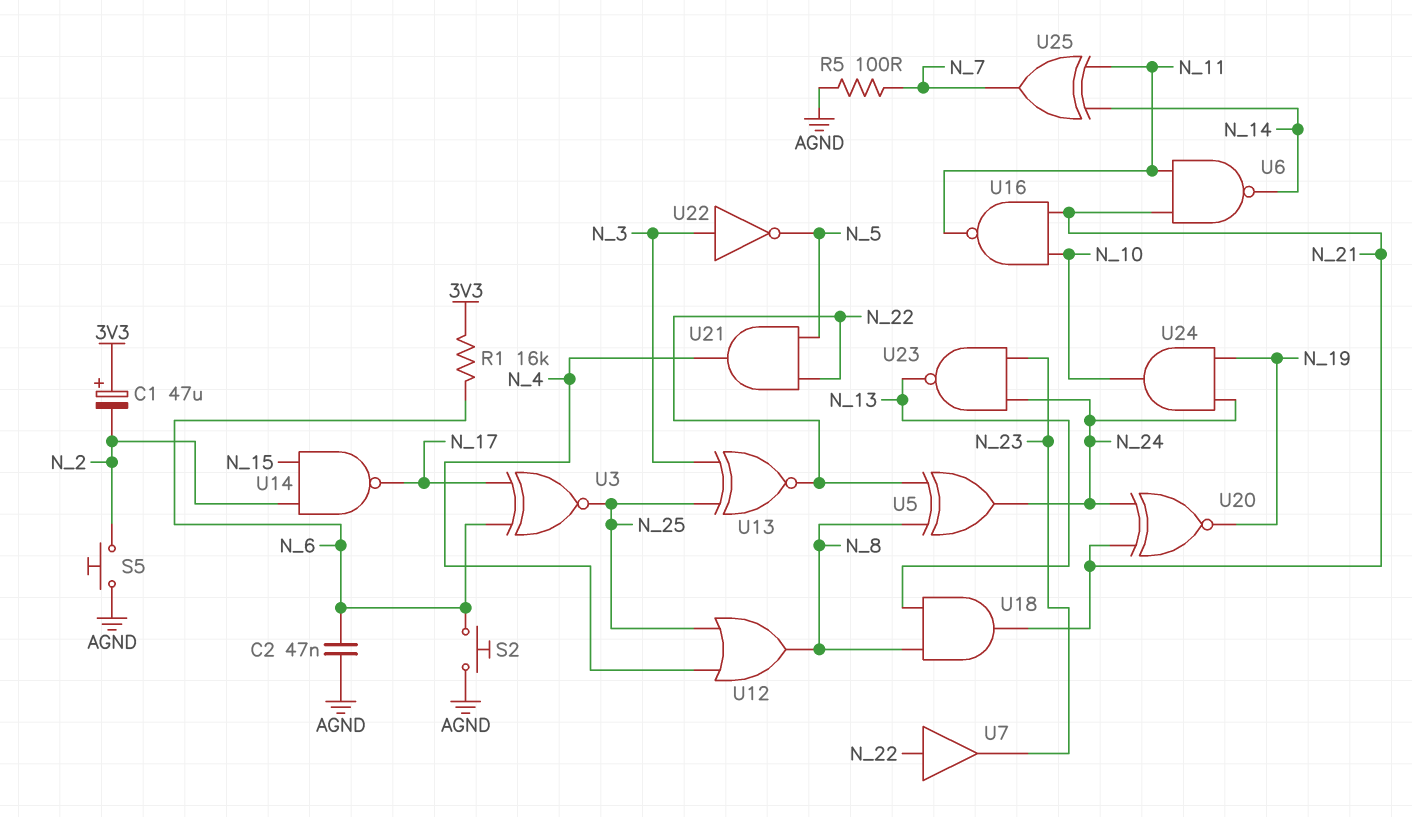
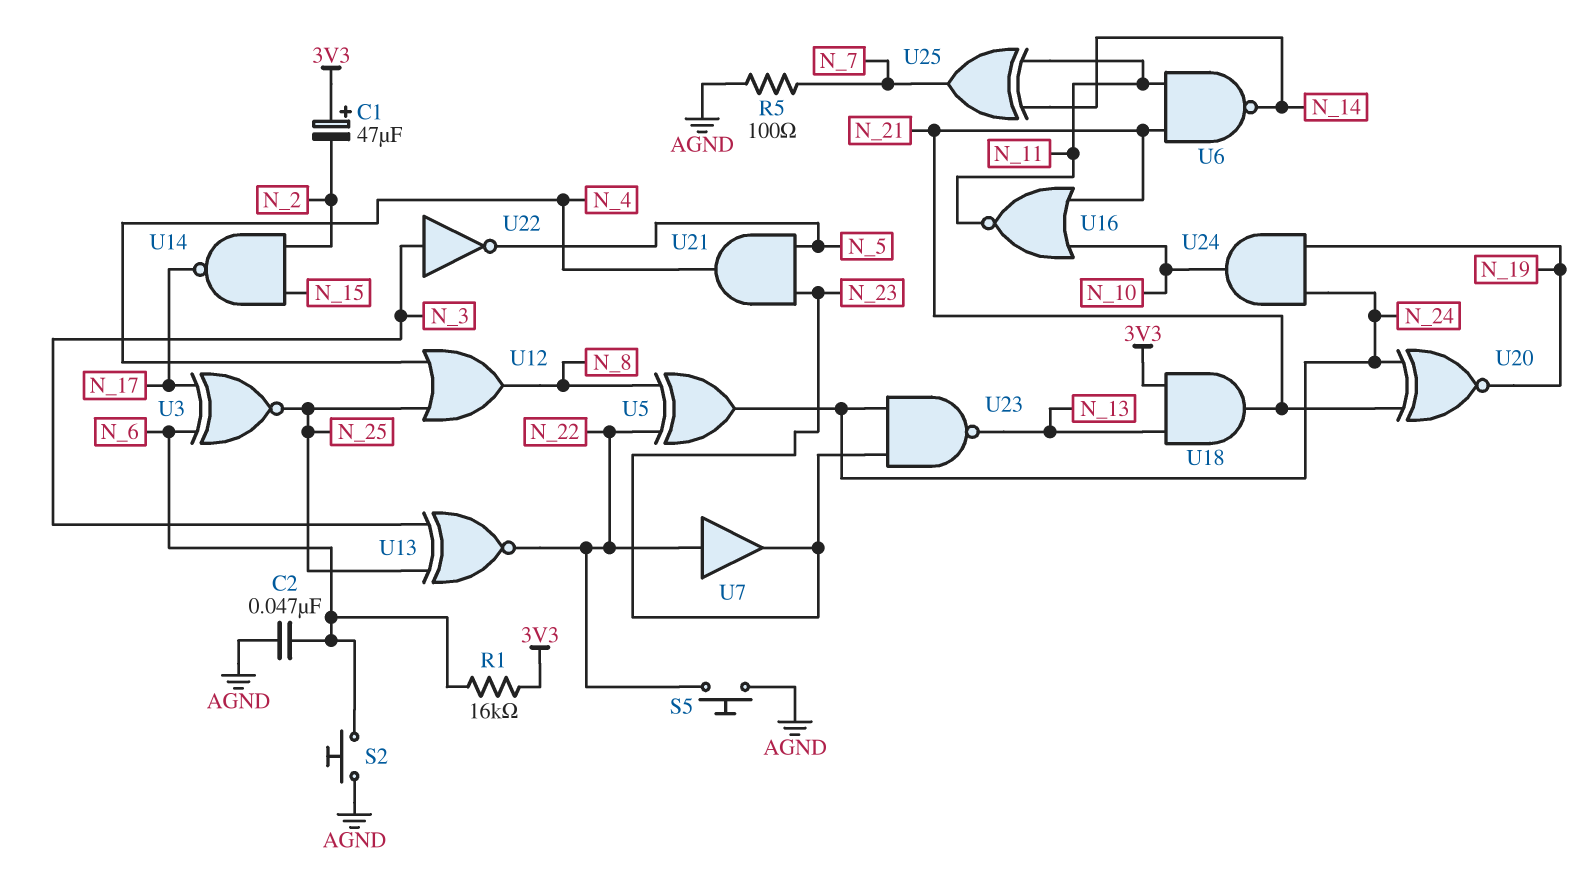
S5: button (AGND, N_2) -> button (AGND, N_22)
U16: NAND (in N_10, in N_21, out N_11) -> NOR (in N_10, in N_21, out N_11)
U18: AND (in N_8, in N_13, out N_21) -> AND (in 3V3, in N_13, out N_21)
U21: AND (in N_5, in N_22, out N_4) -> AND (in N_5, in N_23, out N_4)

